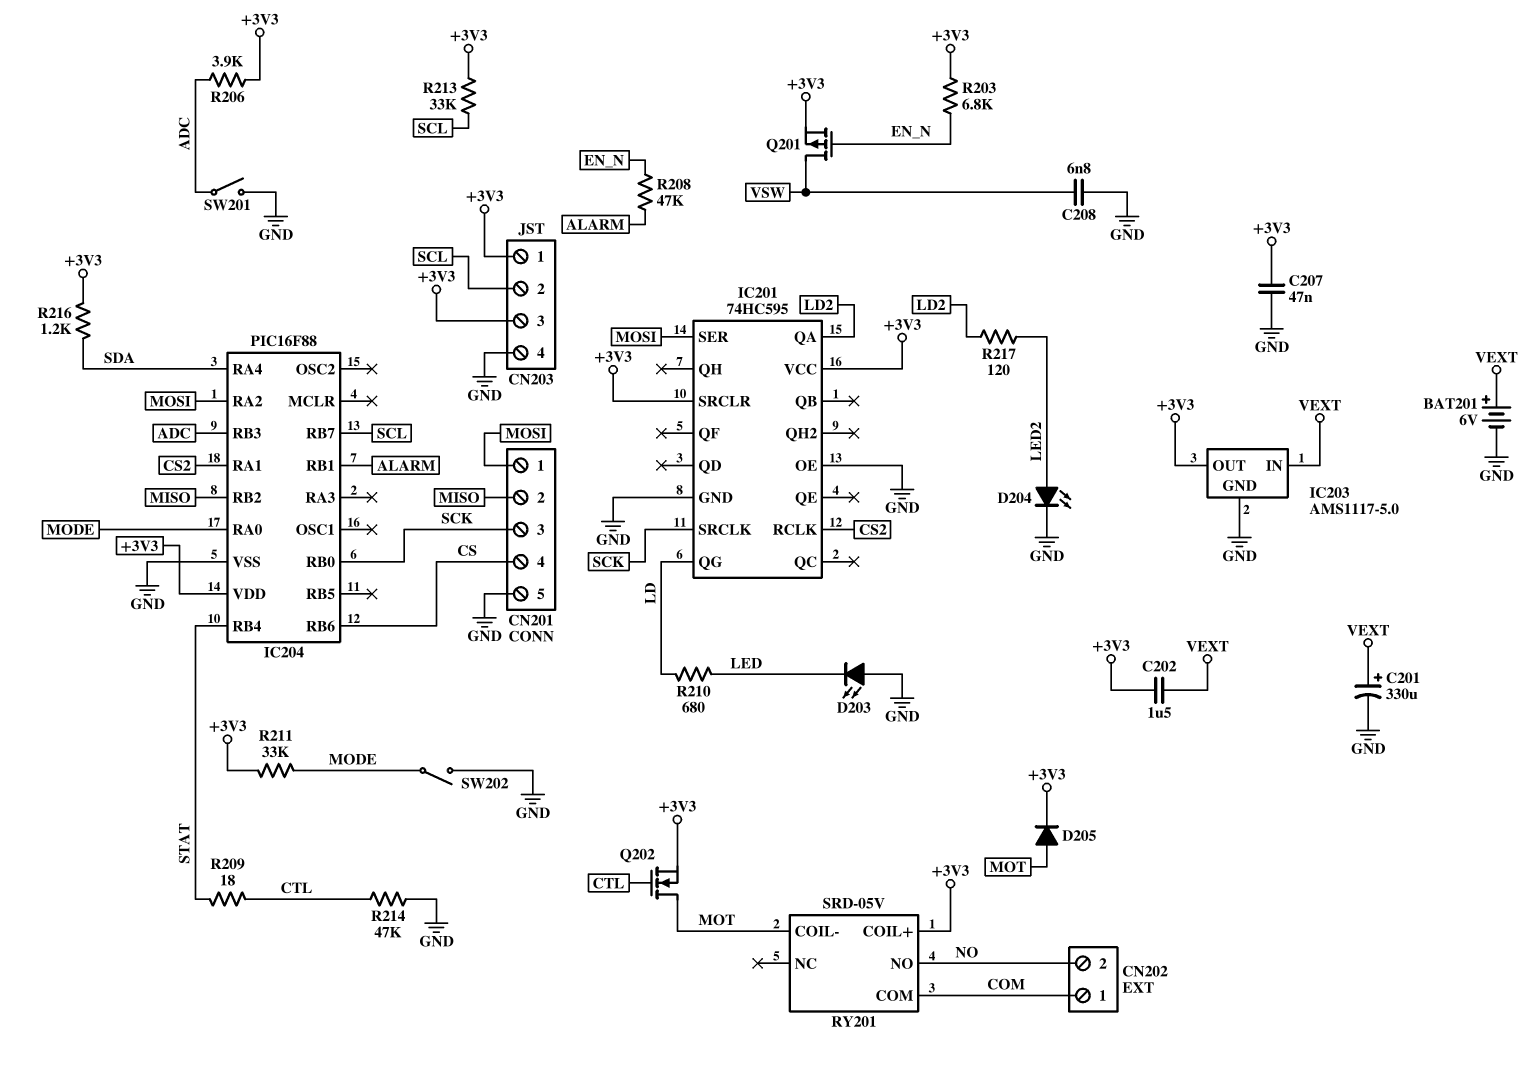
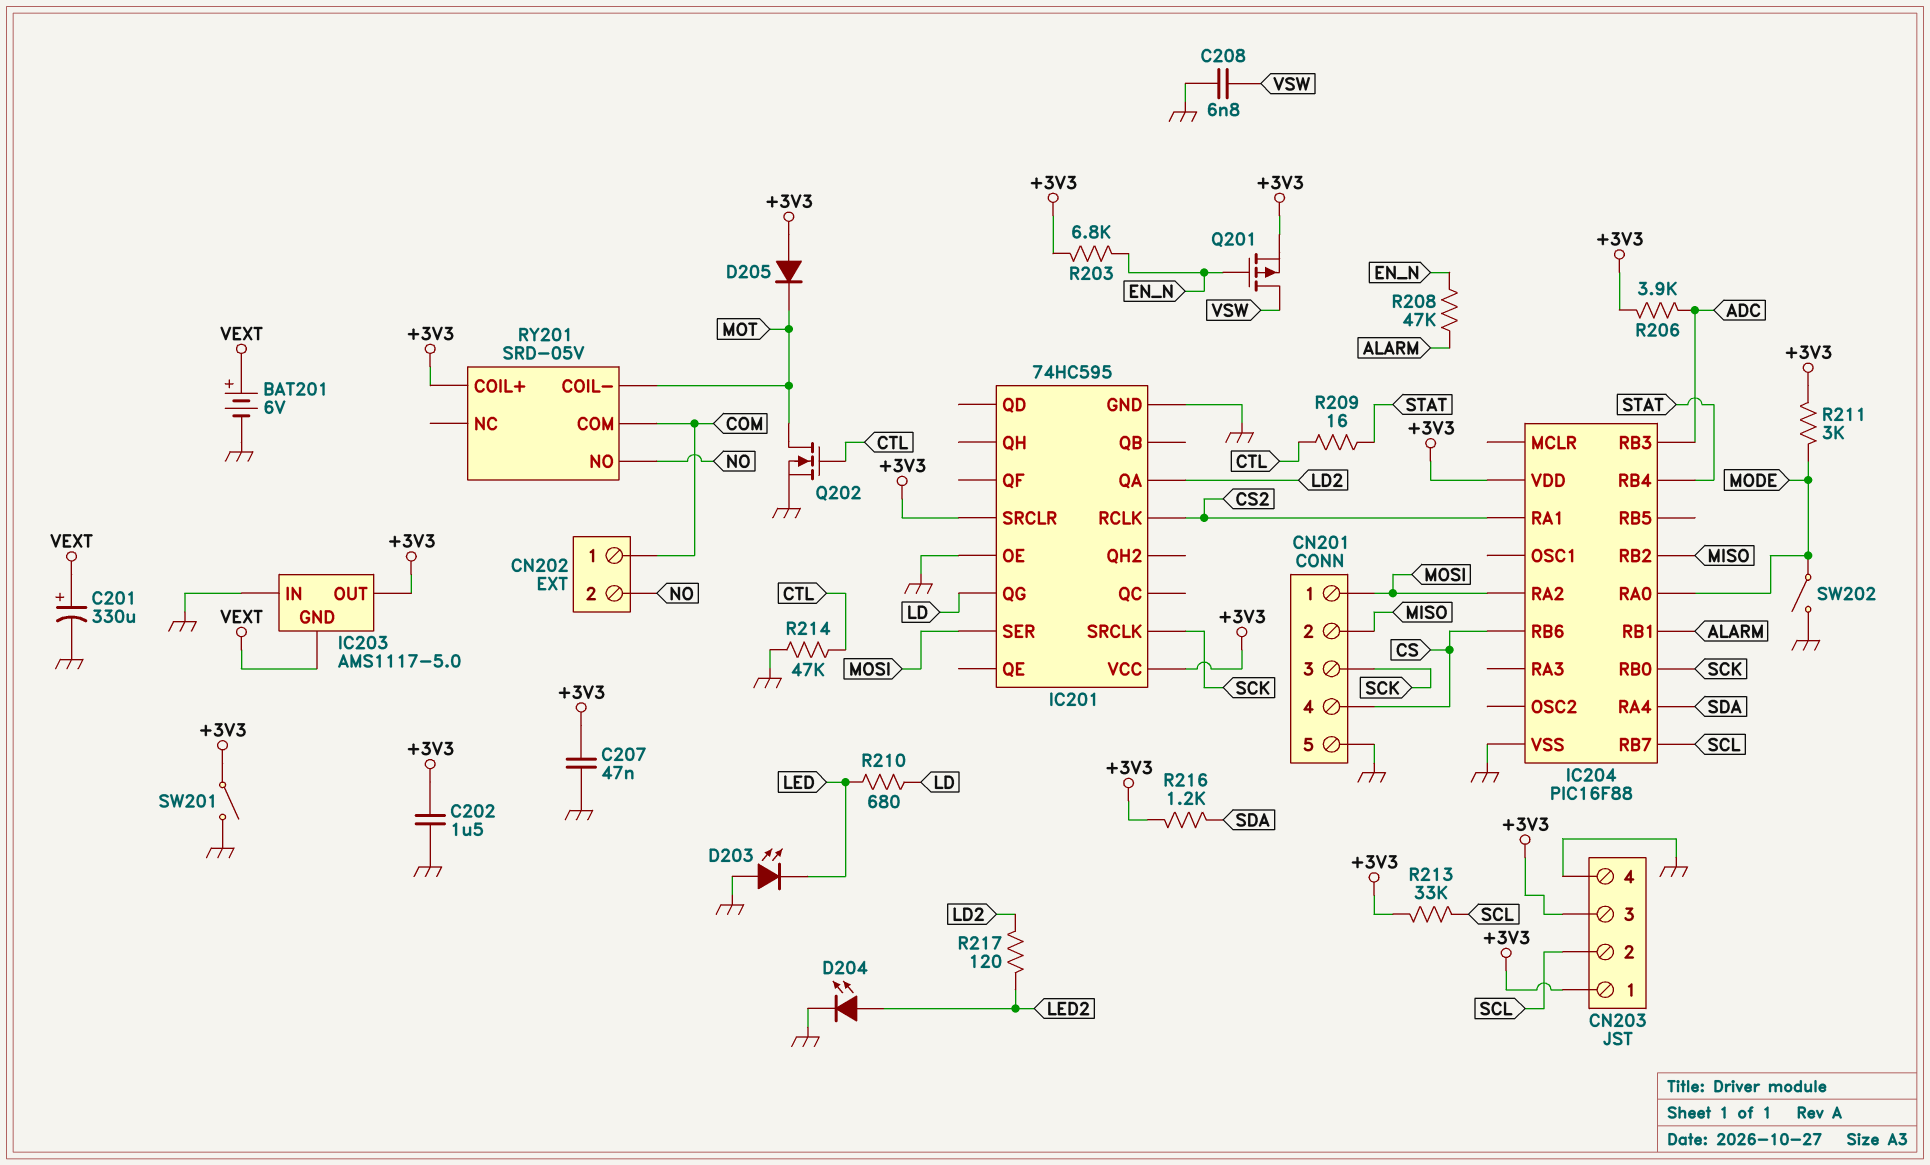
C202: 1.5uF (+3V3, VEXT) -> 1.5uF (+3V3, GND)
D205: diode (A MOT, K +3V3) -> diode (A +3V3, K MOT)
IC203 pin GND: GND -> VEXT
IC203 pin IN: VEXT -> GND
Q202: NMOS (G CTL, D MOT, S +3V3) -> NMOS (G CTL, D MOT, S GND)
R209: 18 (CTL, STAT) -> 16 (CTL, STAT)
R211: 33k (+3V3, MODE) -> 3k (+3V3, MODE)
SW201: switch (ADC, GND) -> switch (+3V3, GND)

